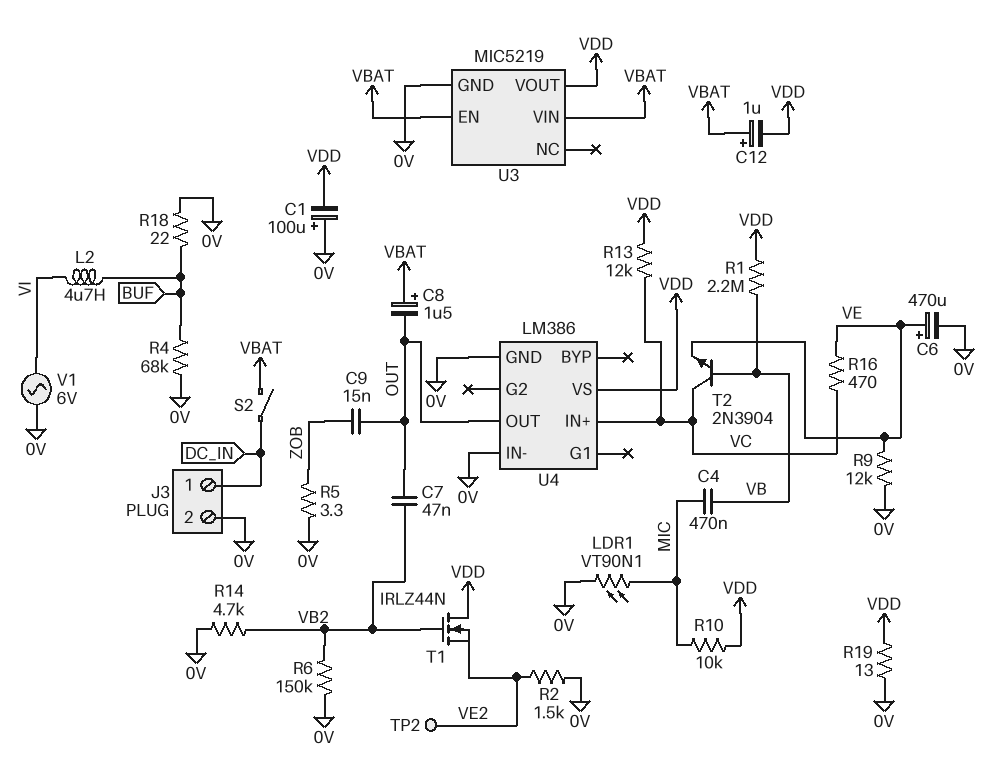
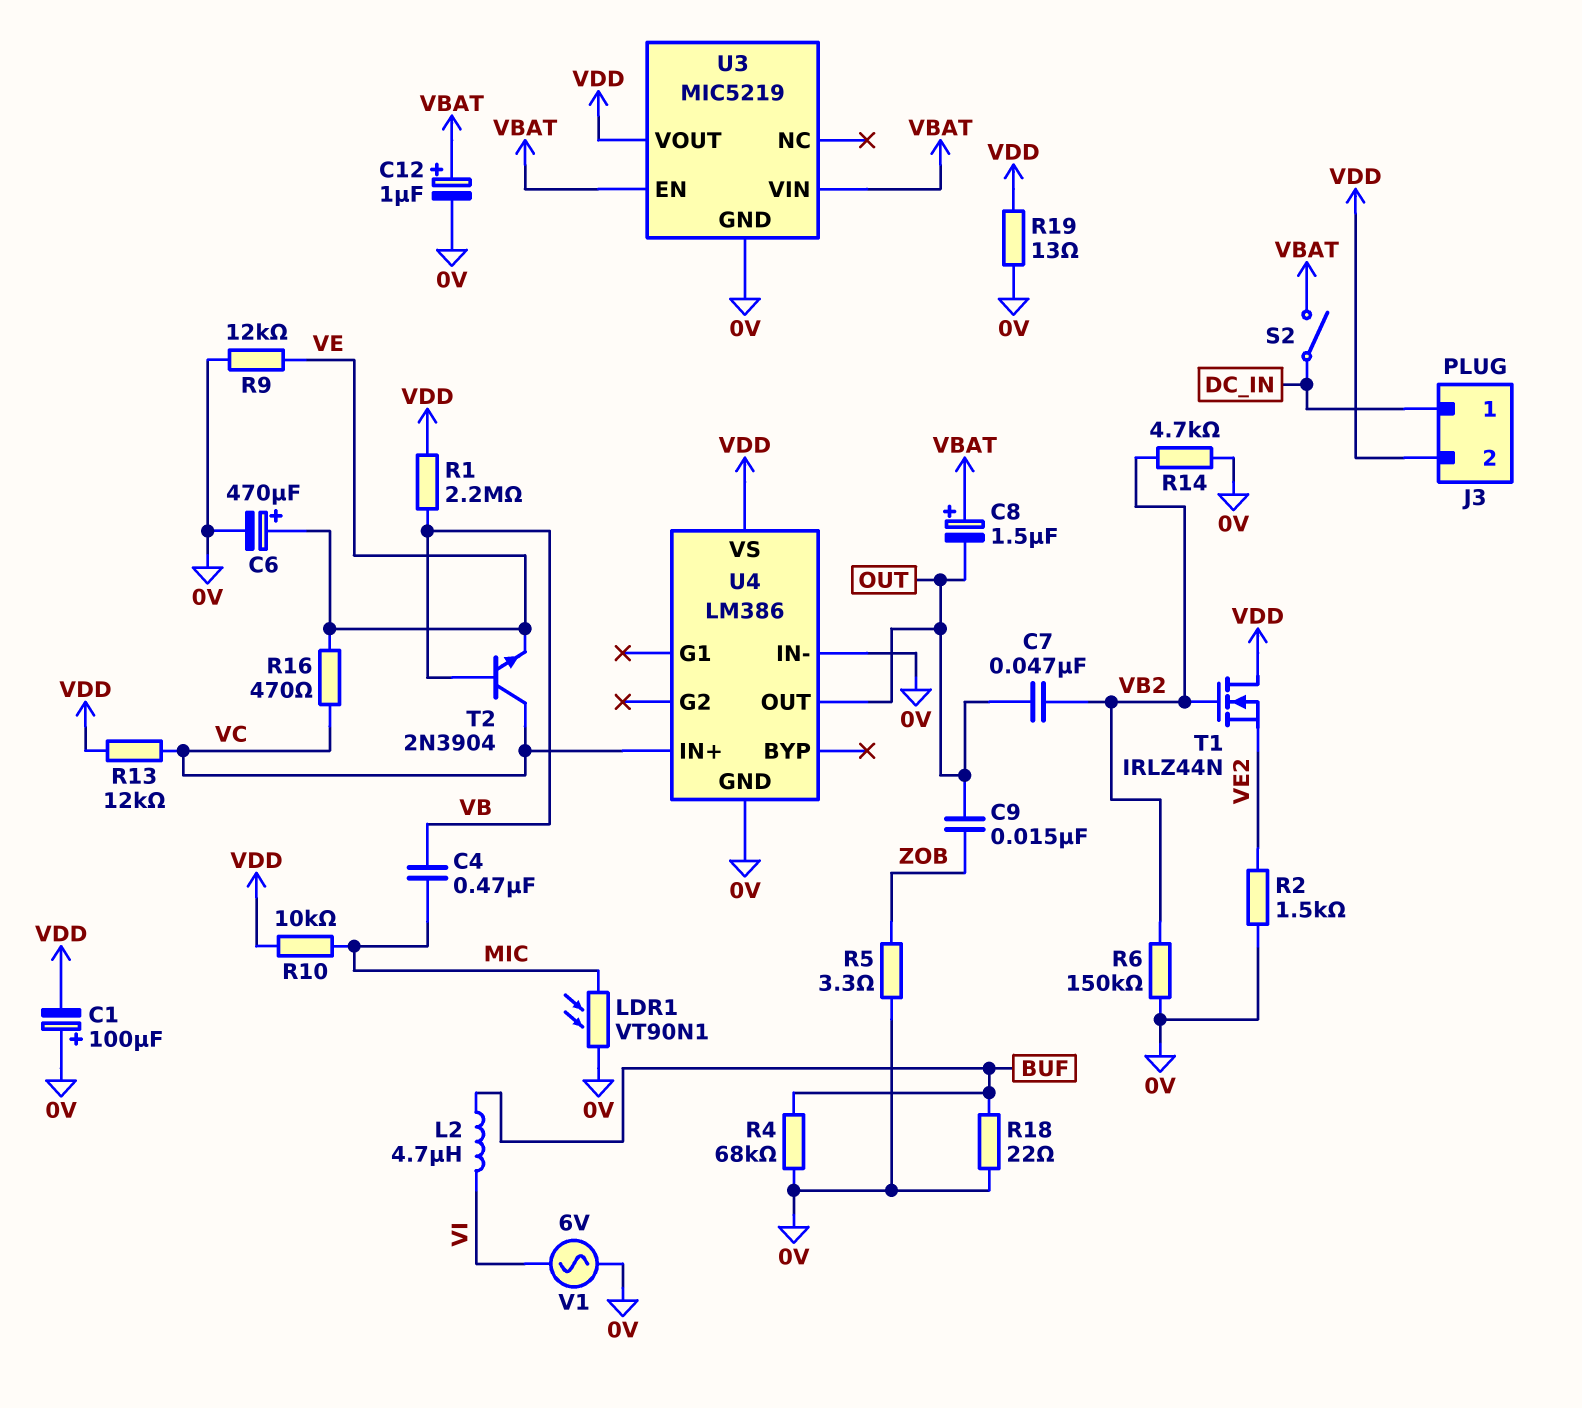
C12: 1uF (plus VBAT, minus VDD) -> 1uF (plus VBAT, minus 0V)
J3 pin 2: 0V -> VDD
TP2: test point (VE2) -> none

